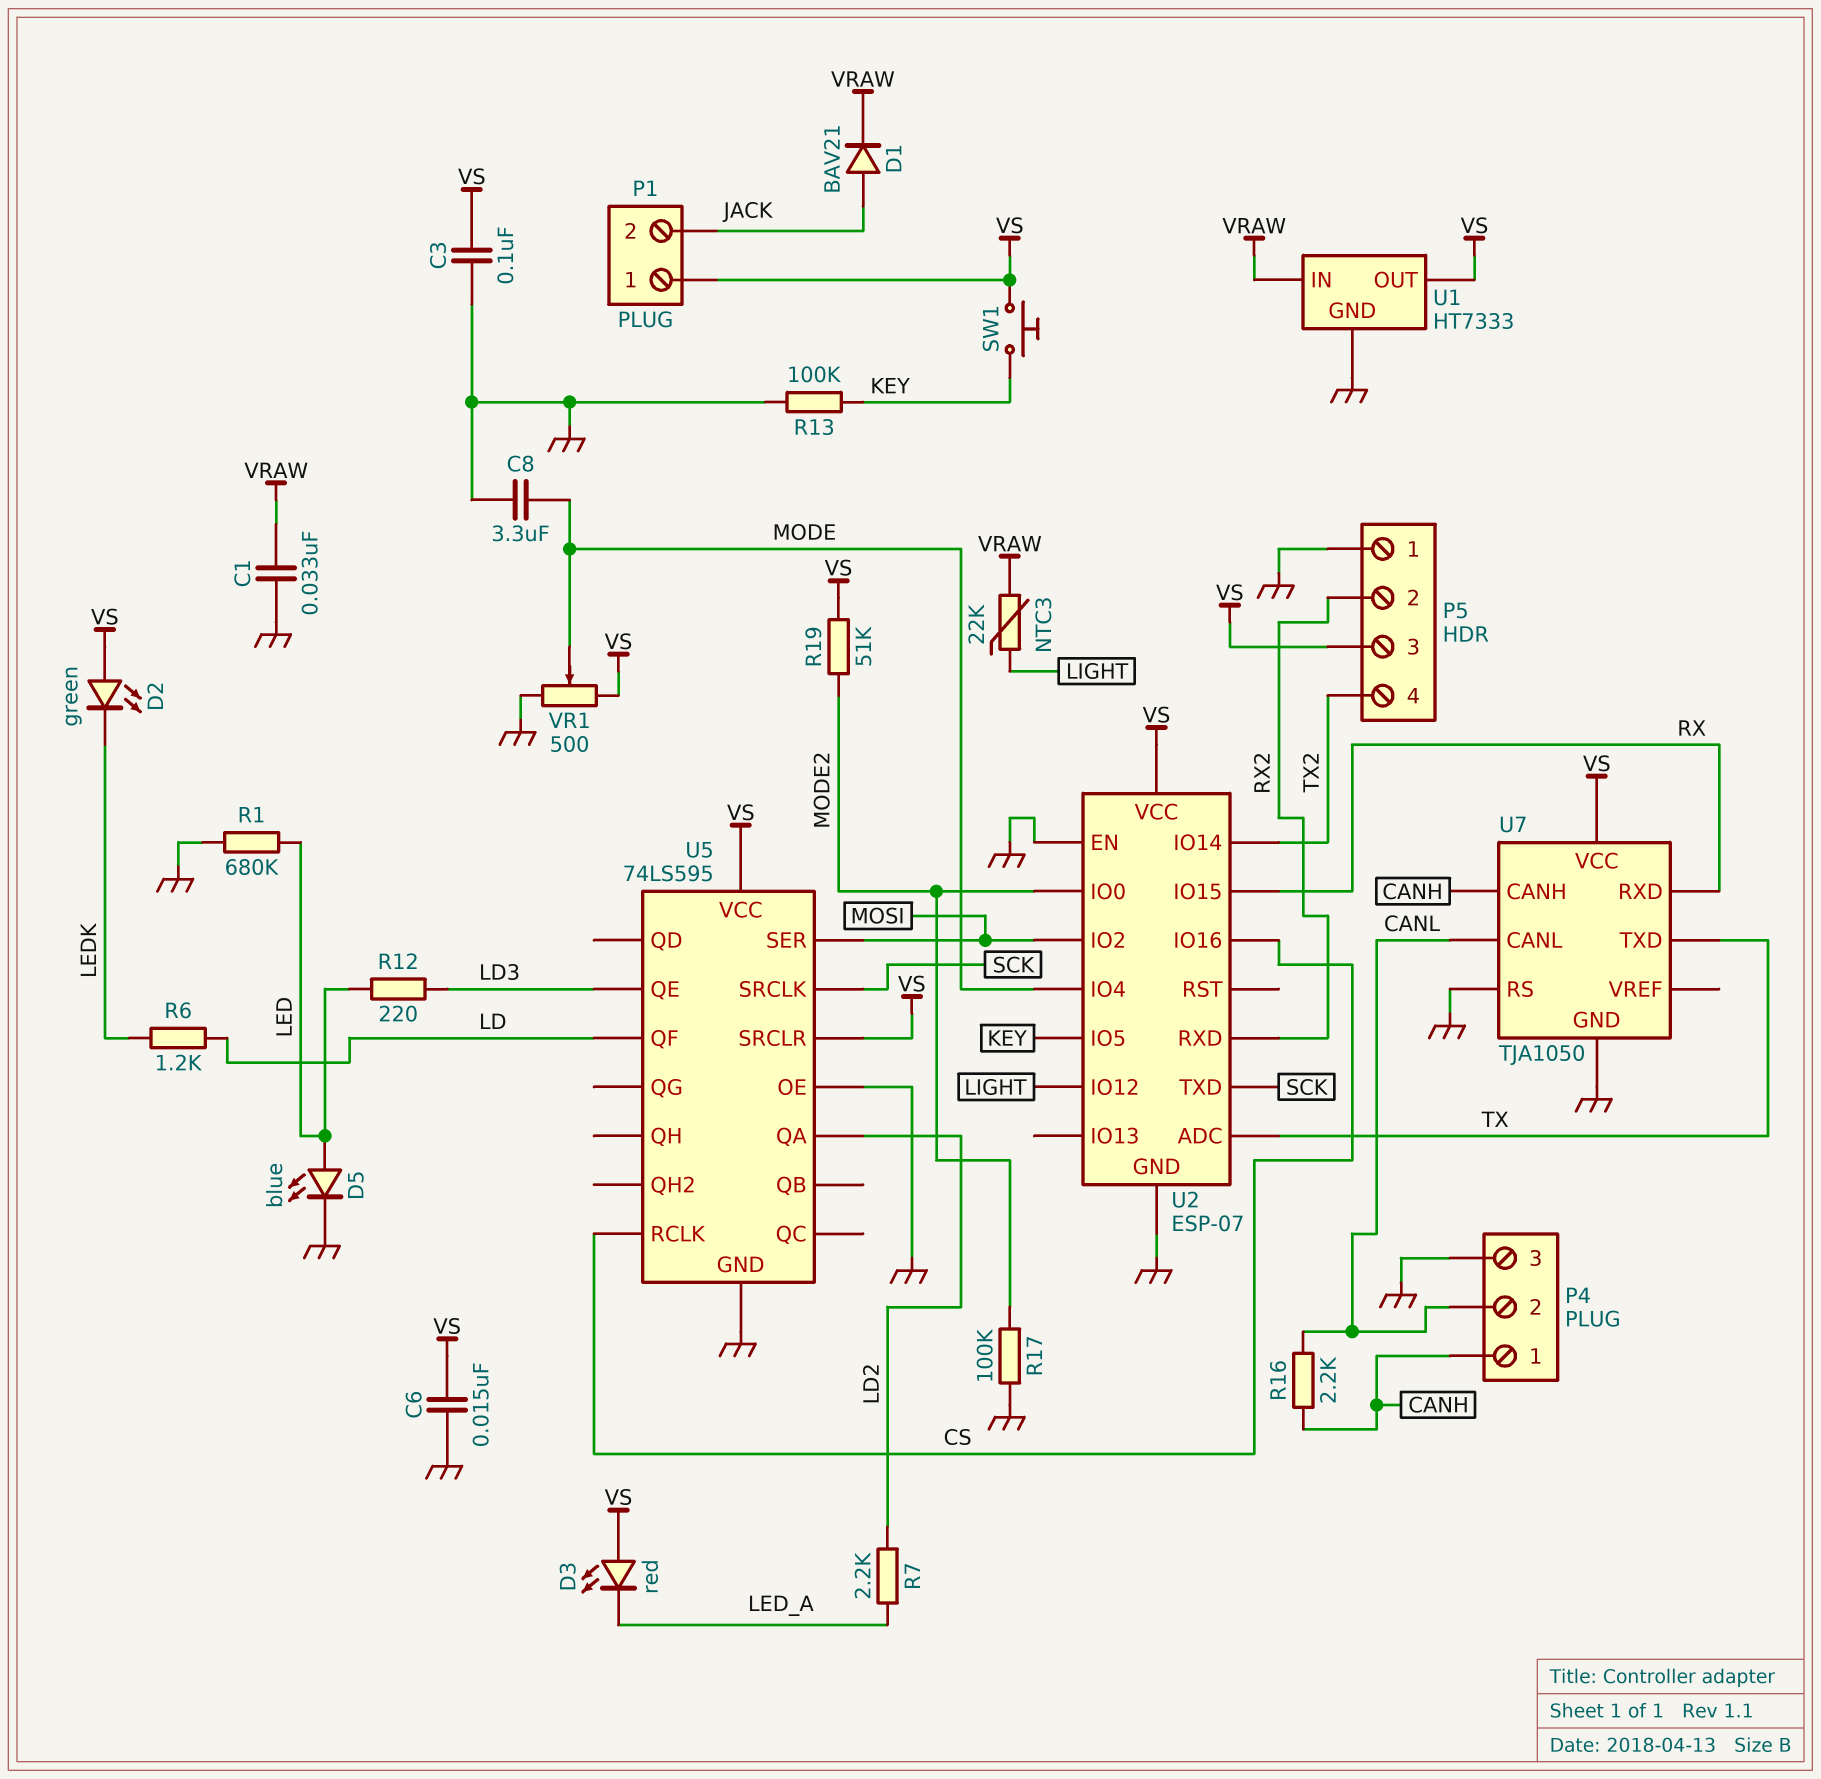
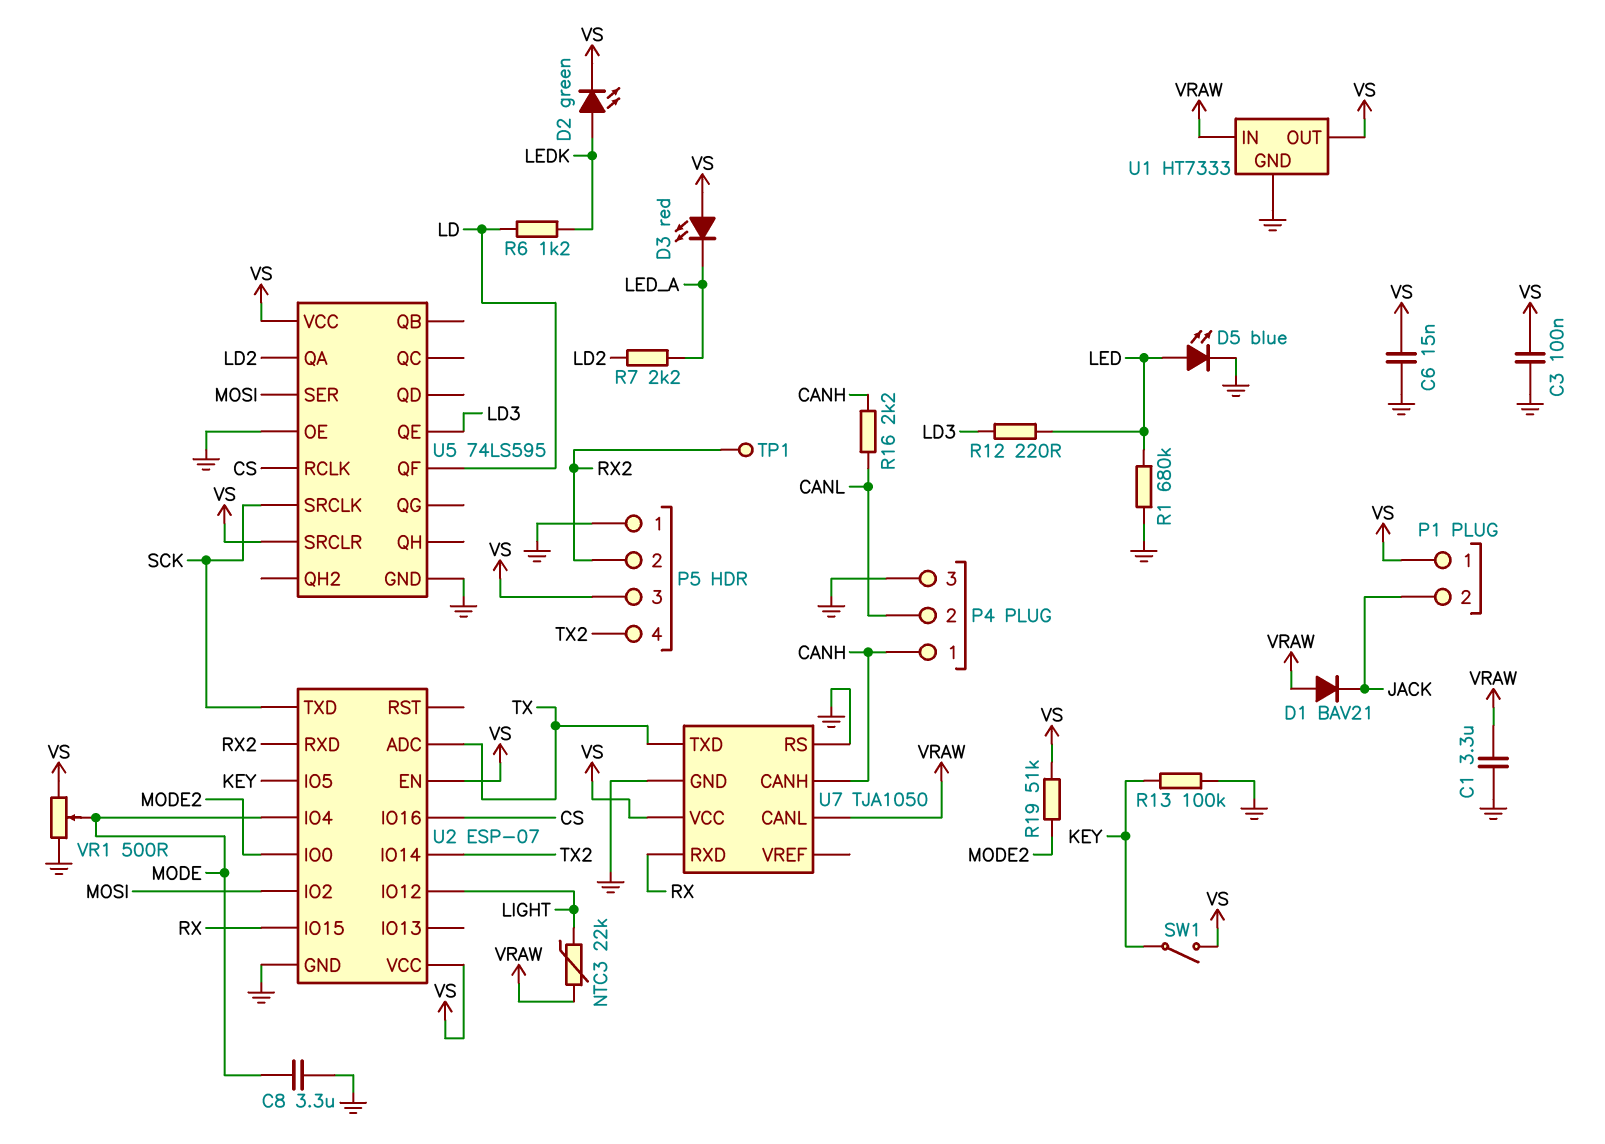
C1: 33nF (GND, VRAW) -> 3.3uF (GND, VRAW)
D1: diode BAV21 (A JACK, K VRAW) -> diode BAV21 (A VRAW, K JACK)
D2: LED green (A VS, K LEDK) -> LED green (A LEDK, K VS)
R17: 100k (GND, MODE2) -> none
SW1: button (KEY, VS) -> switch (KEY, VS)
TP1: none -> test point (RX2)
U2 pin EN: GND -> VS
U7 pin CANL: CANL -> VRAW

